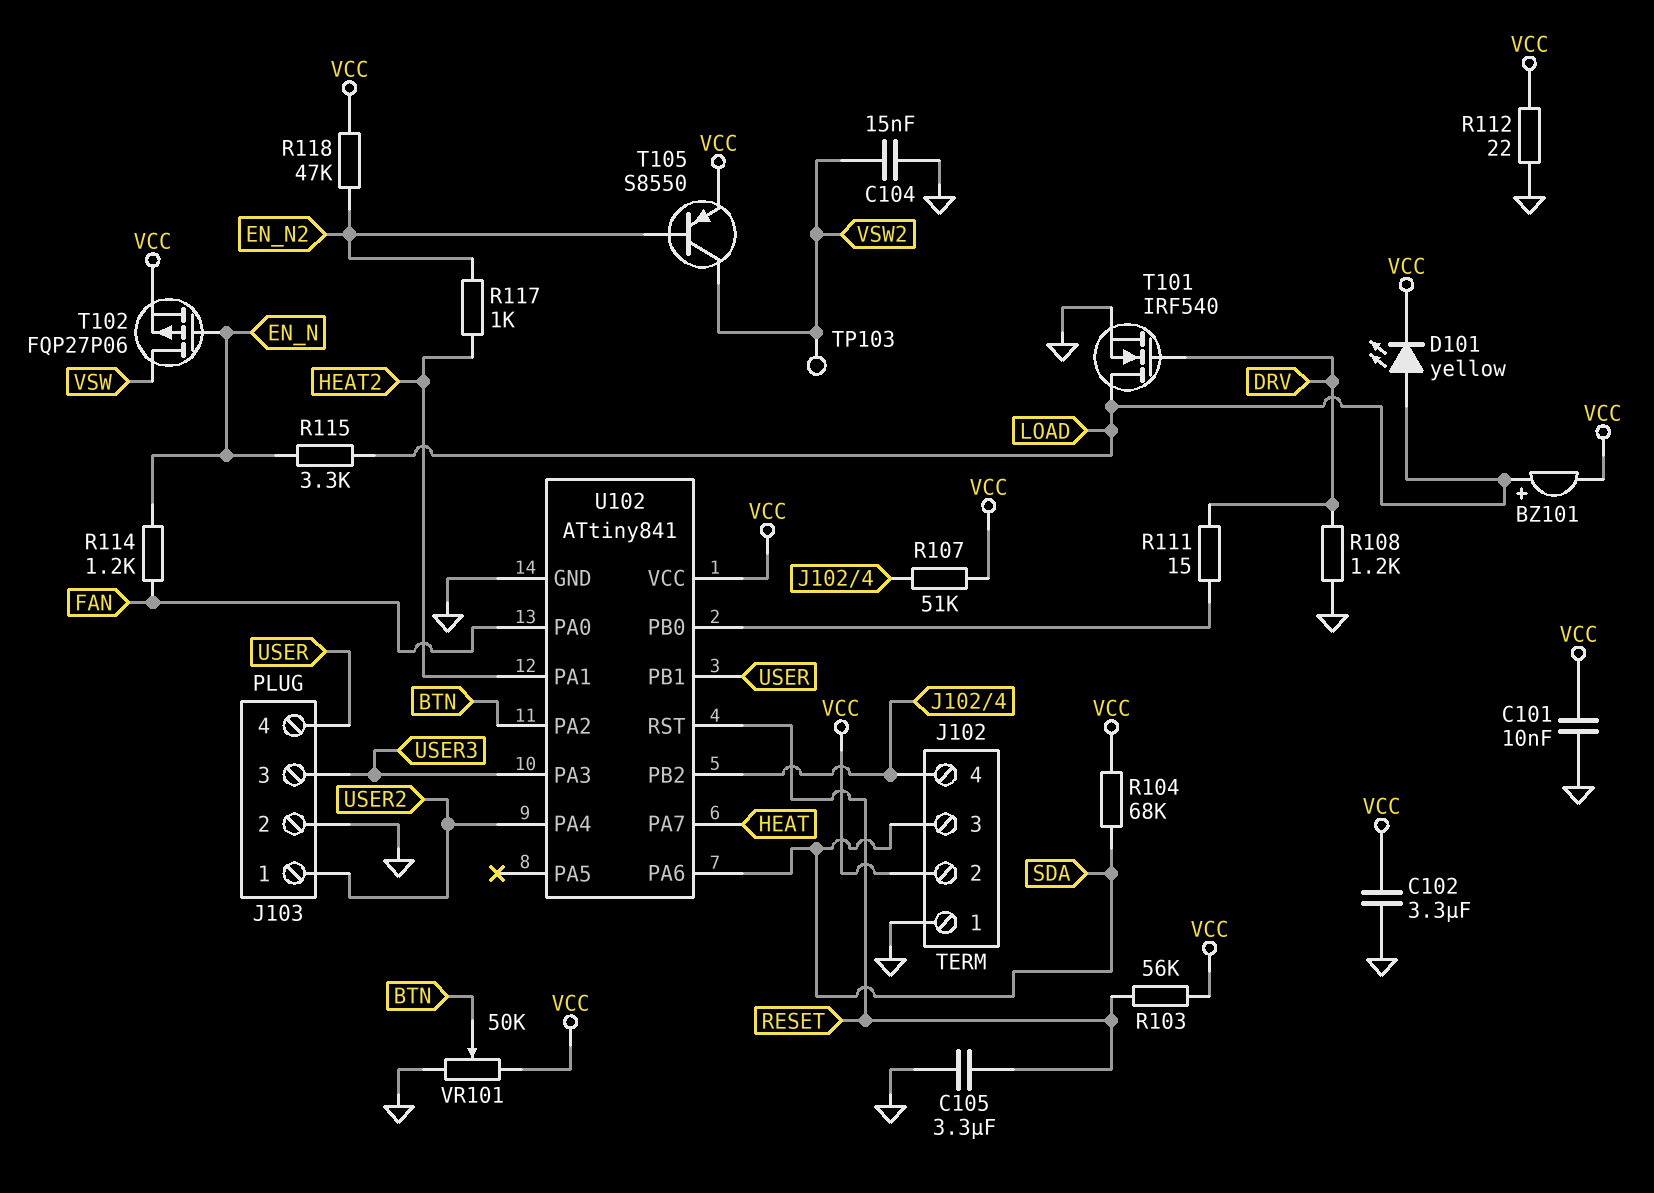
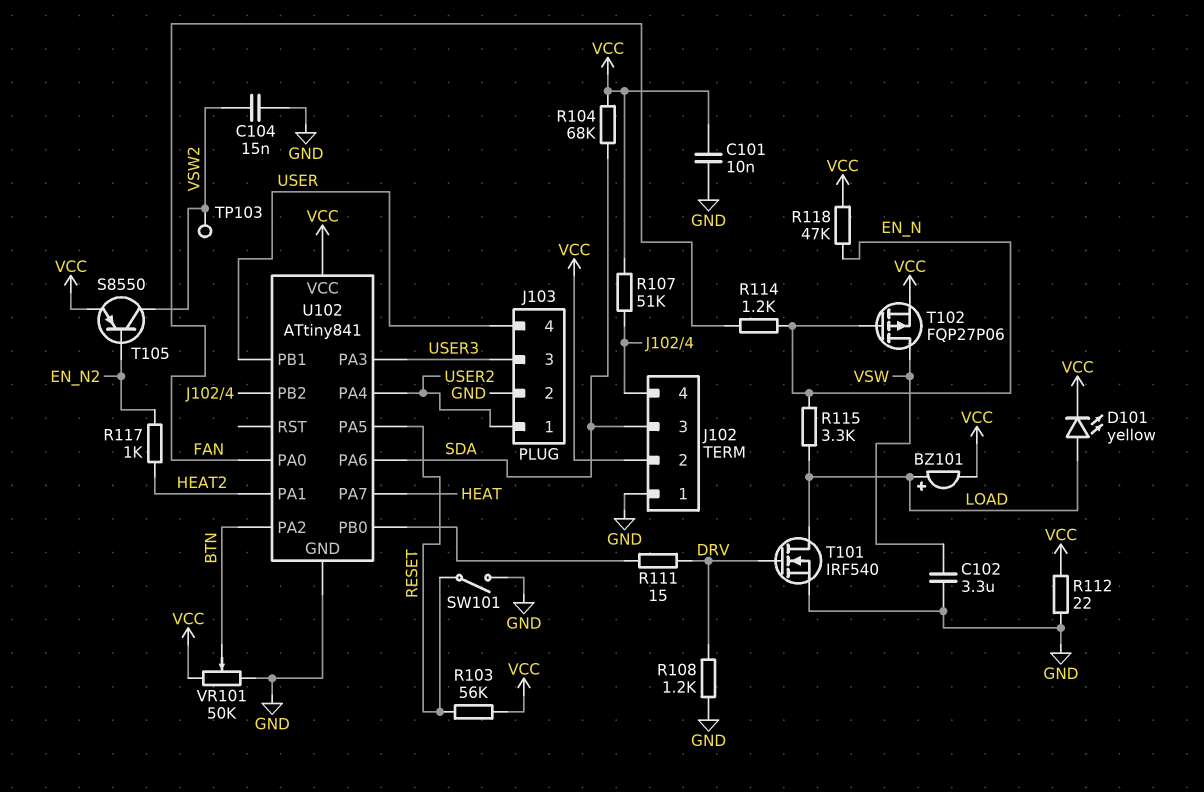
C102: 3.3uF (GND, VCC) -> 3.3uF (GND, VSW)
C105: 3.3uF (GND, RESET) -> none
R118: 47k (EN_N2, VCC) -> 47k (EN_N, VCC)
SW101: none -> switch (GND, RESET)
U102 pin PA5: none -> RESET
U102 pin RST: RESET -> none

